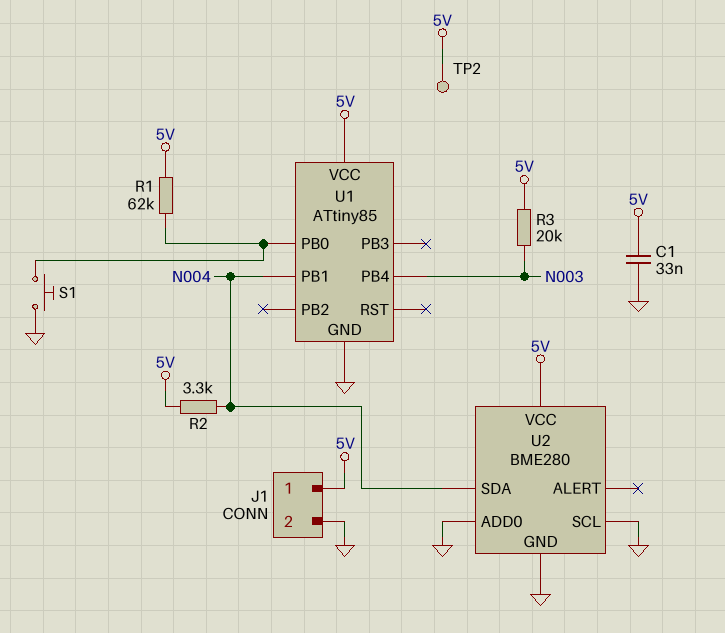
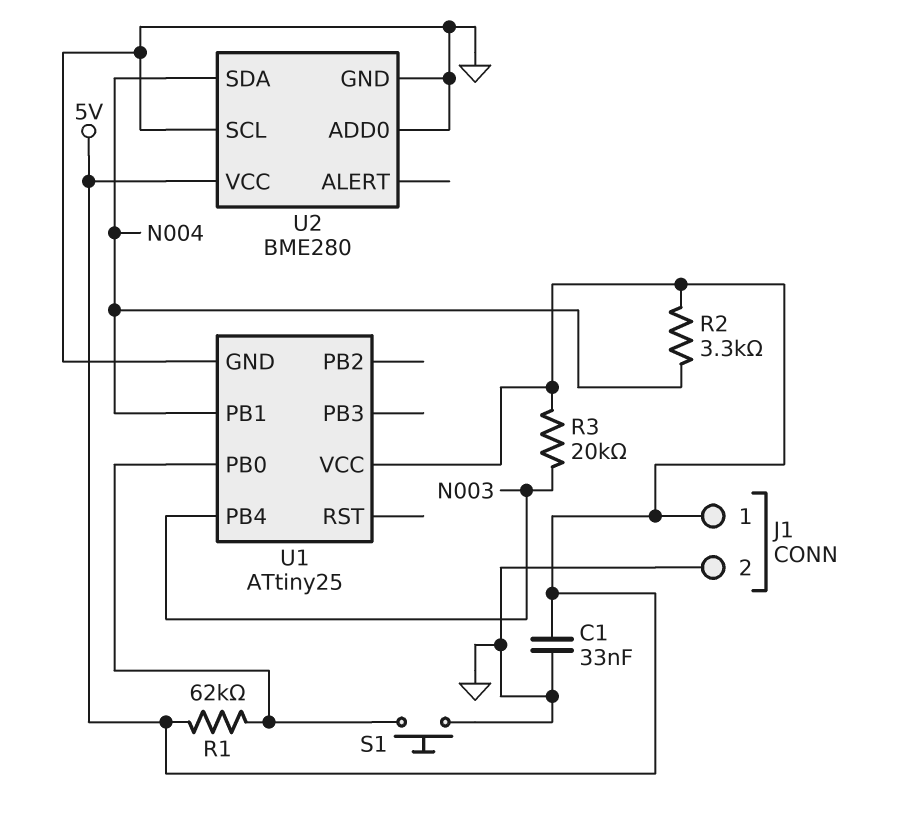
TP2: test point (5V) -> none
U1: ATtiny85 -> ATtiny25

